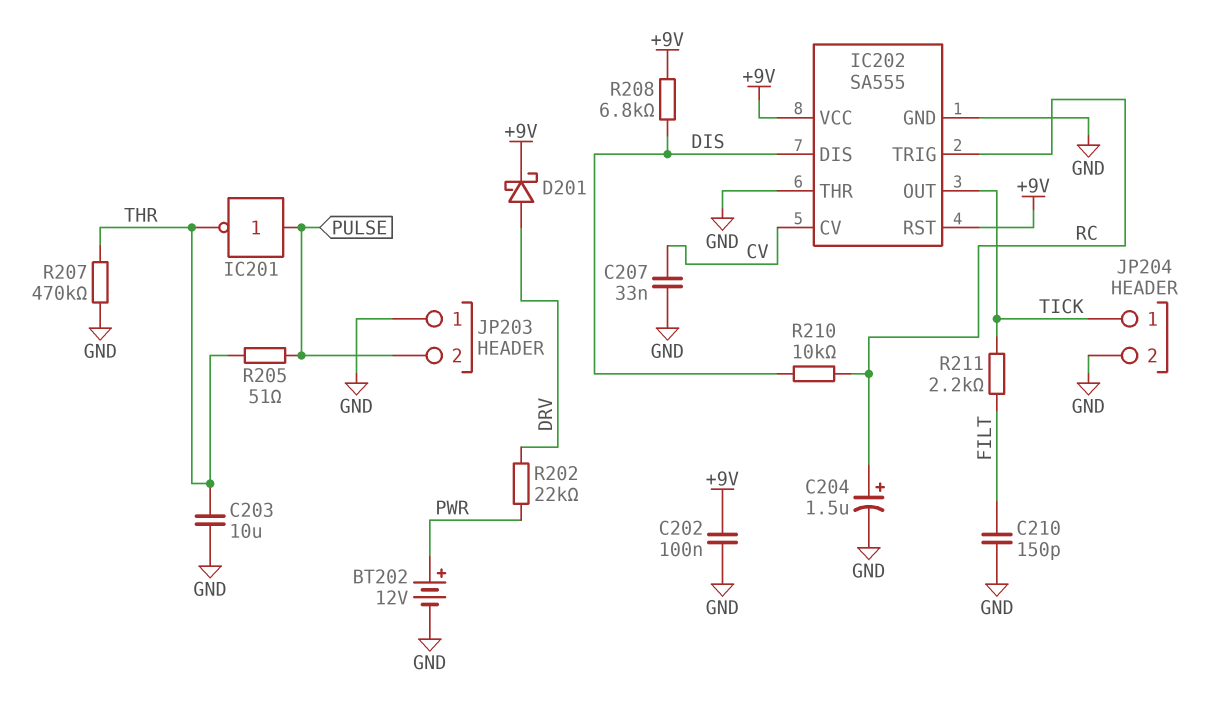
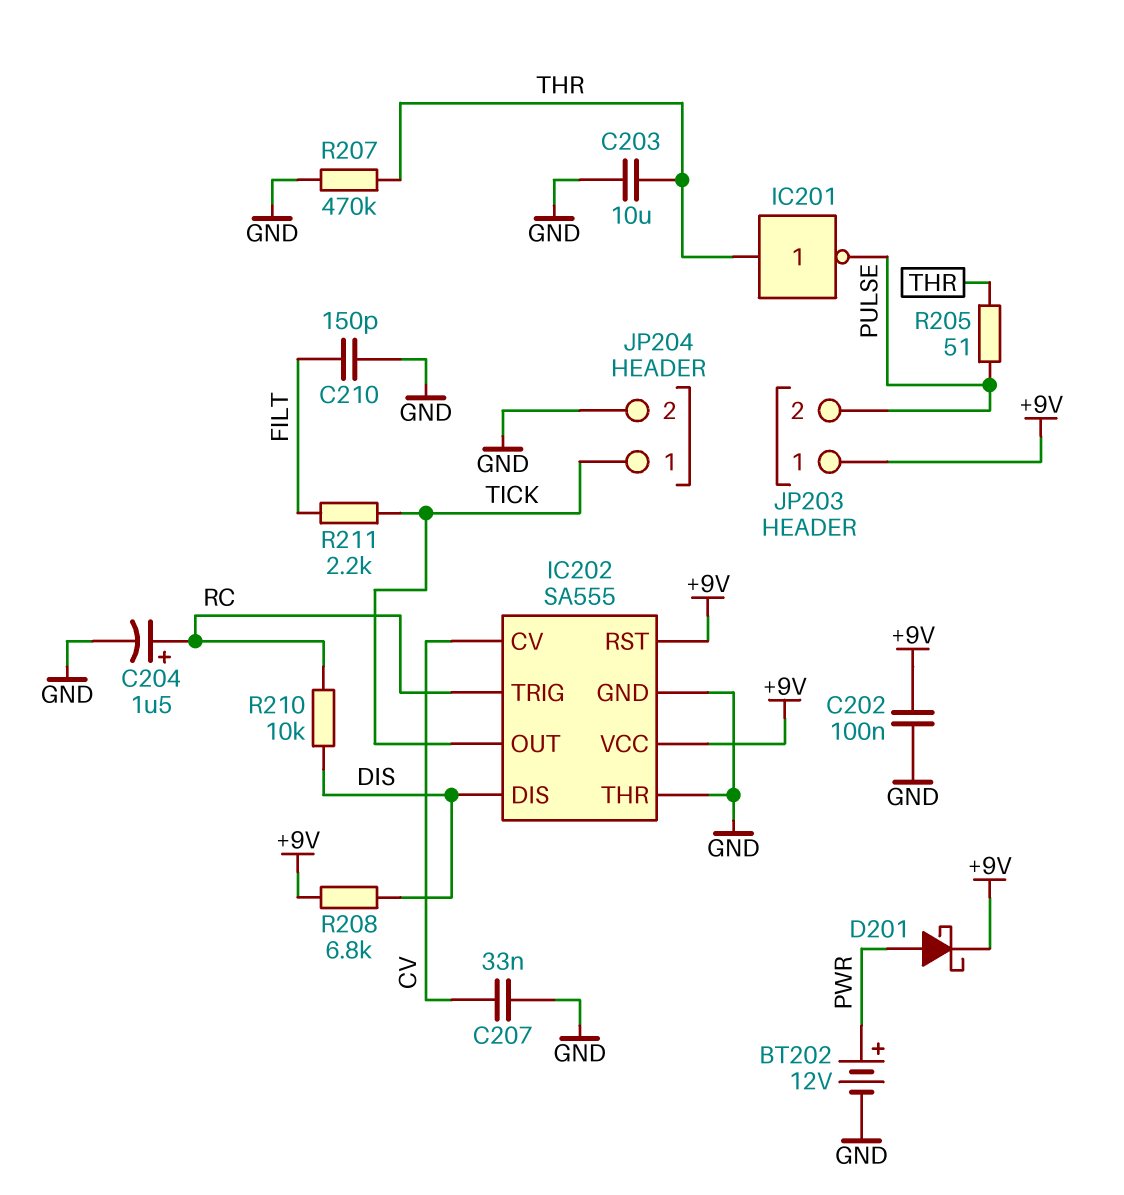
D201: schottky (A DRV, K +9V) -> schottky (A PWR, K +9V)
IC201: NOT (in PULSE, out THR) -> NOT (in THR, out PULSE)
JP203 pin 1: GND -> +9V
R202: 22k (DRV, PWR) -> none

